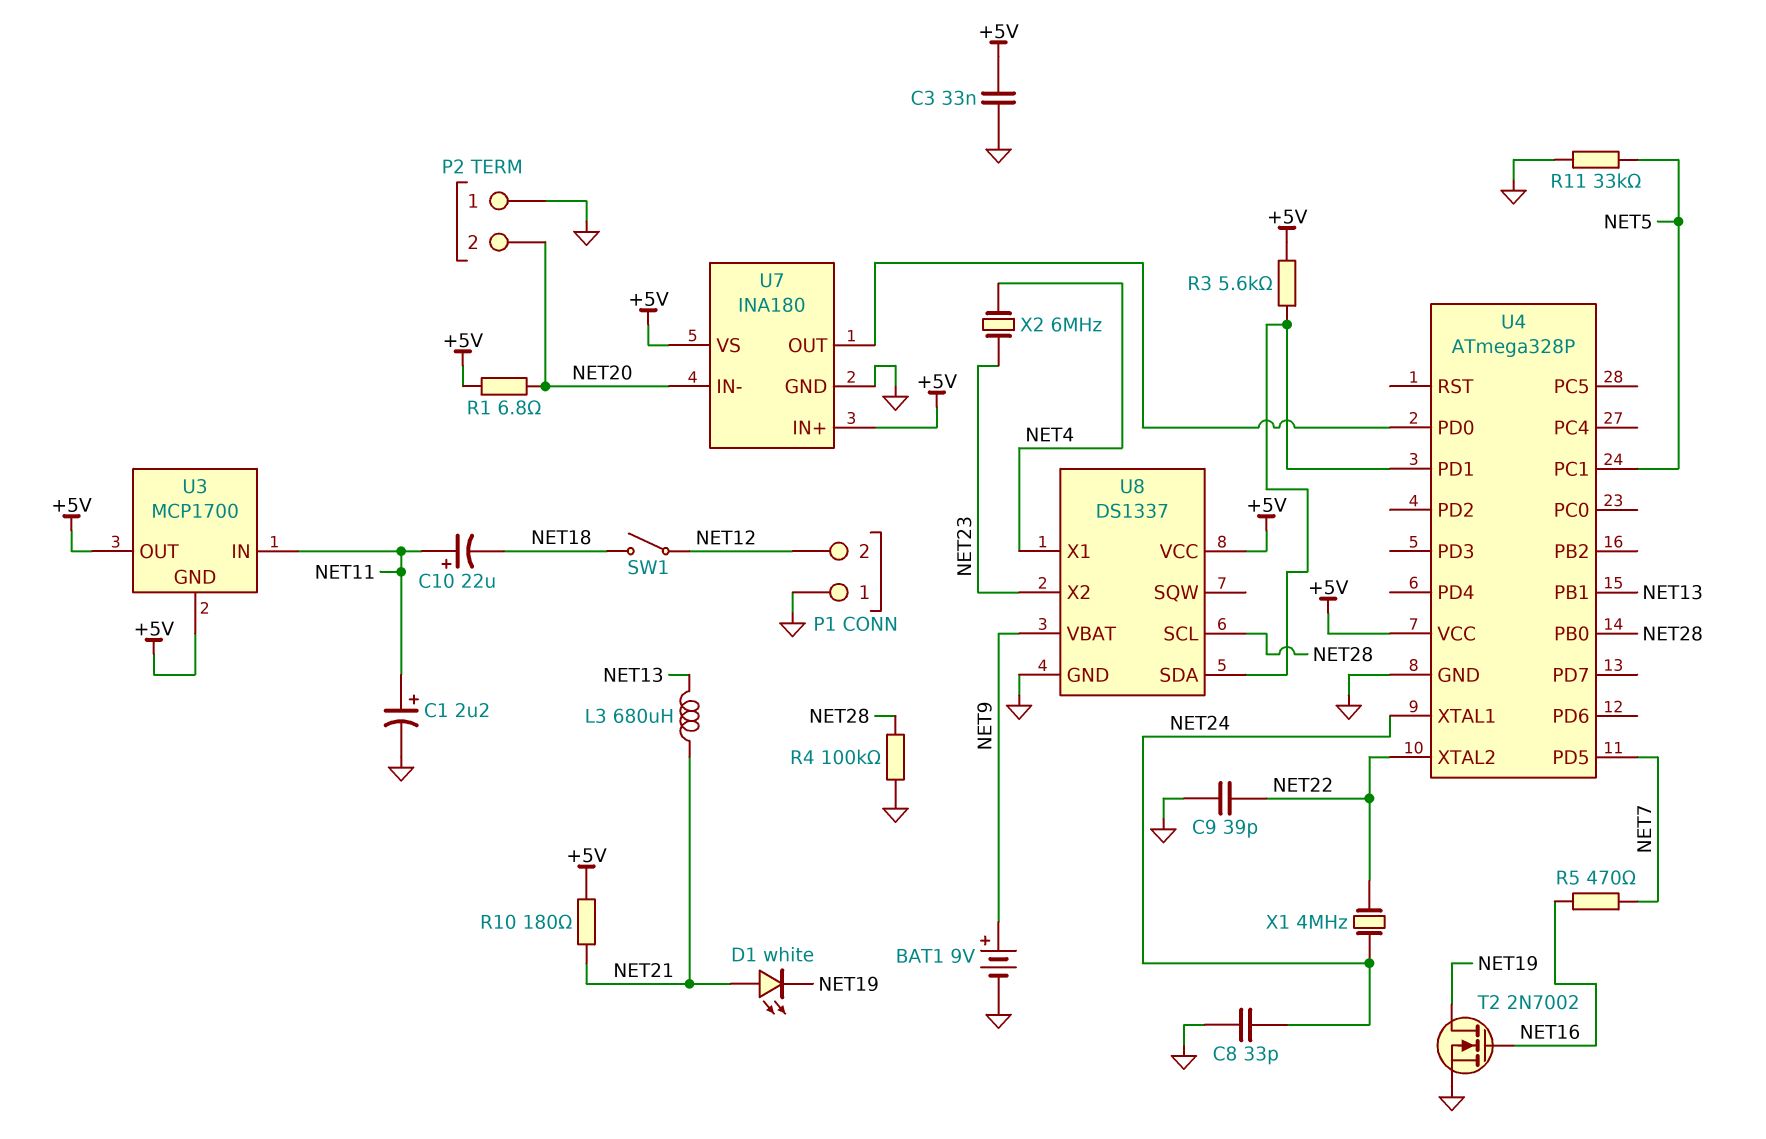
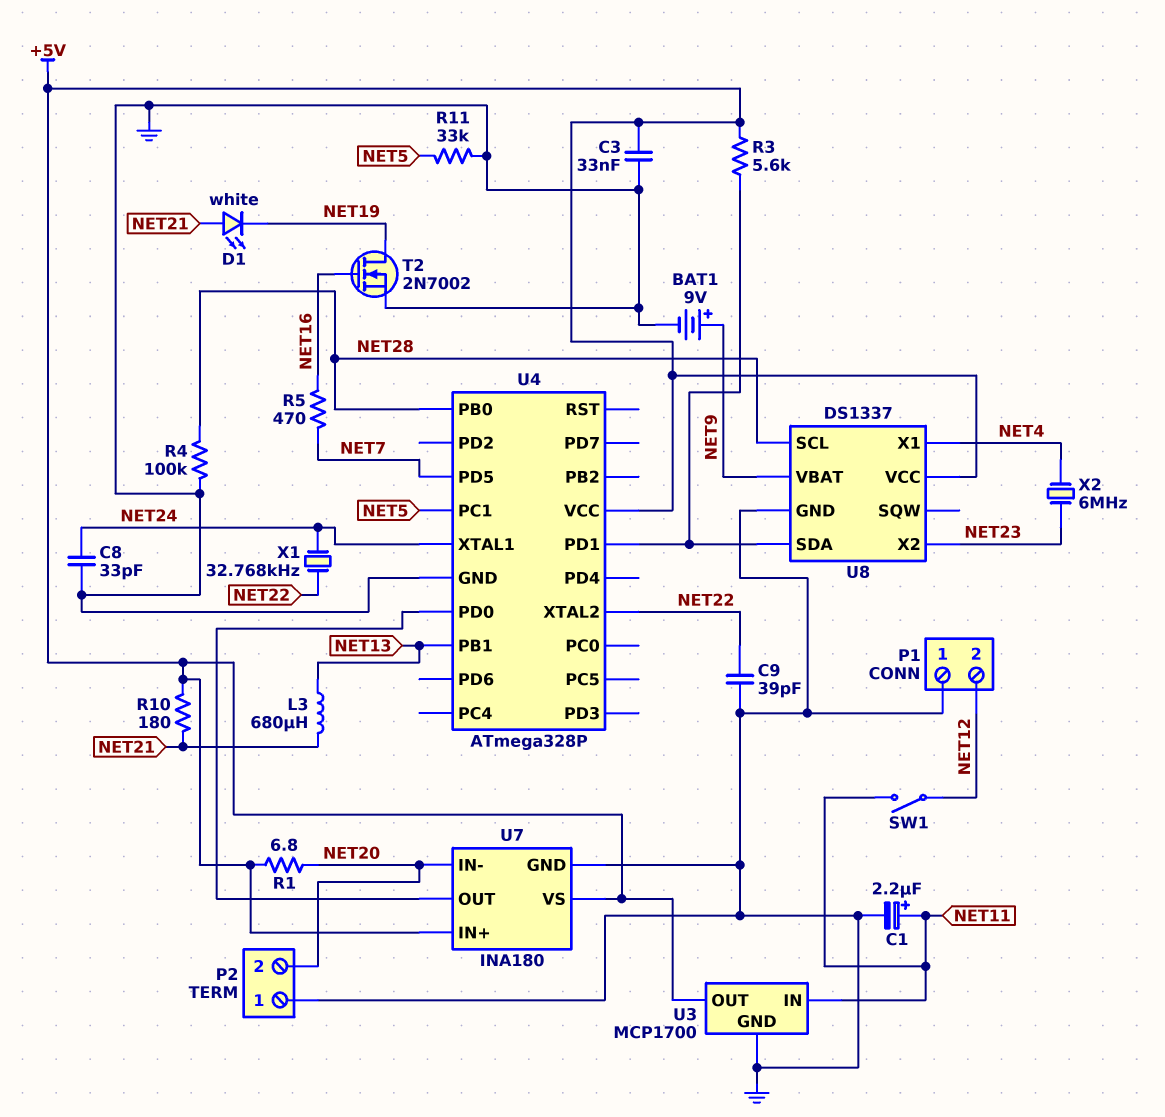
C10: 22uF (plus NET11, minus NET18) -> none
SW1: switch (NET12, NET18) -> switch (NET11, NET12)
U3 pin GND: +5V -> GND
X1: 4MHz (NET22, NET24) -> 32.768kHz (NET22, NET24)

